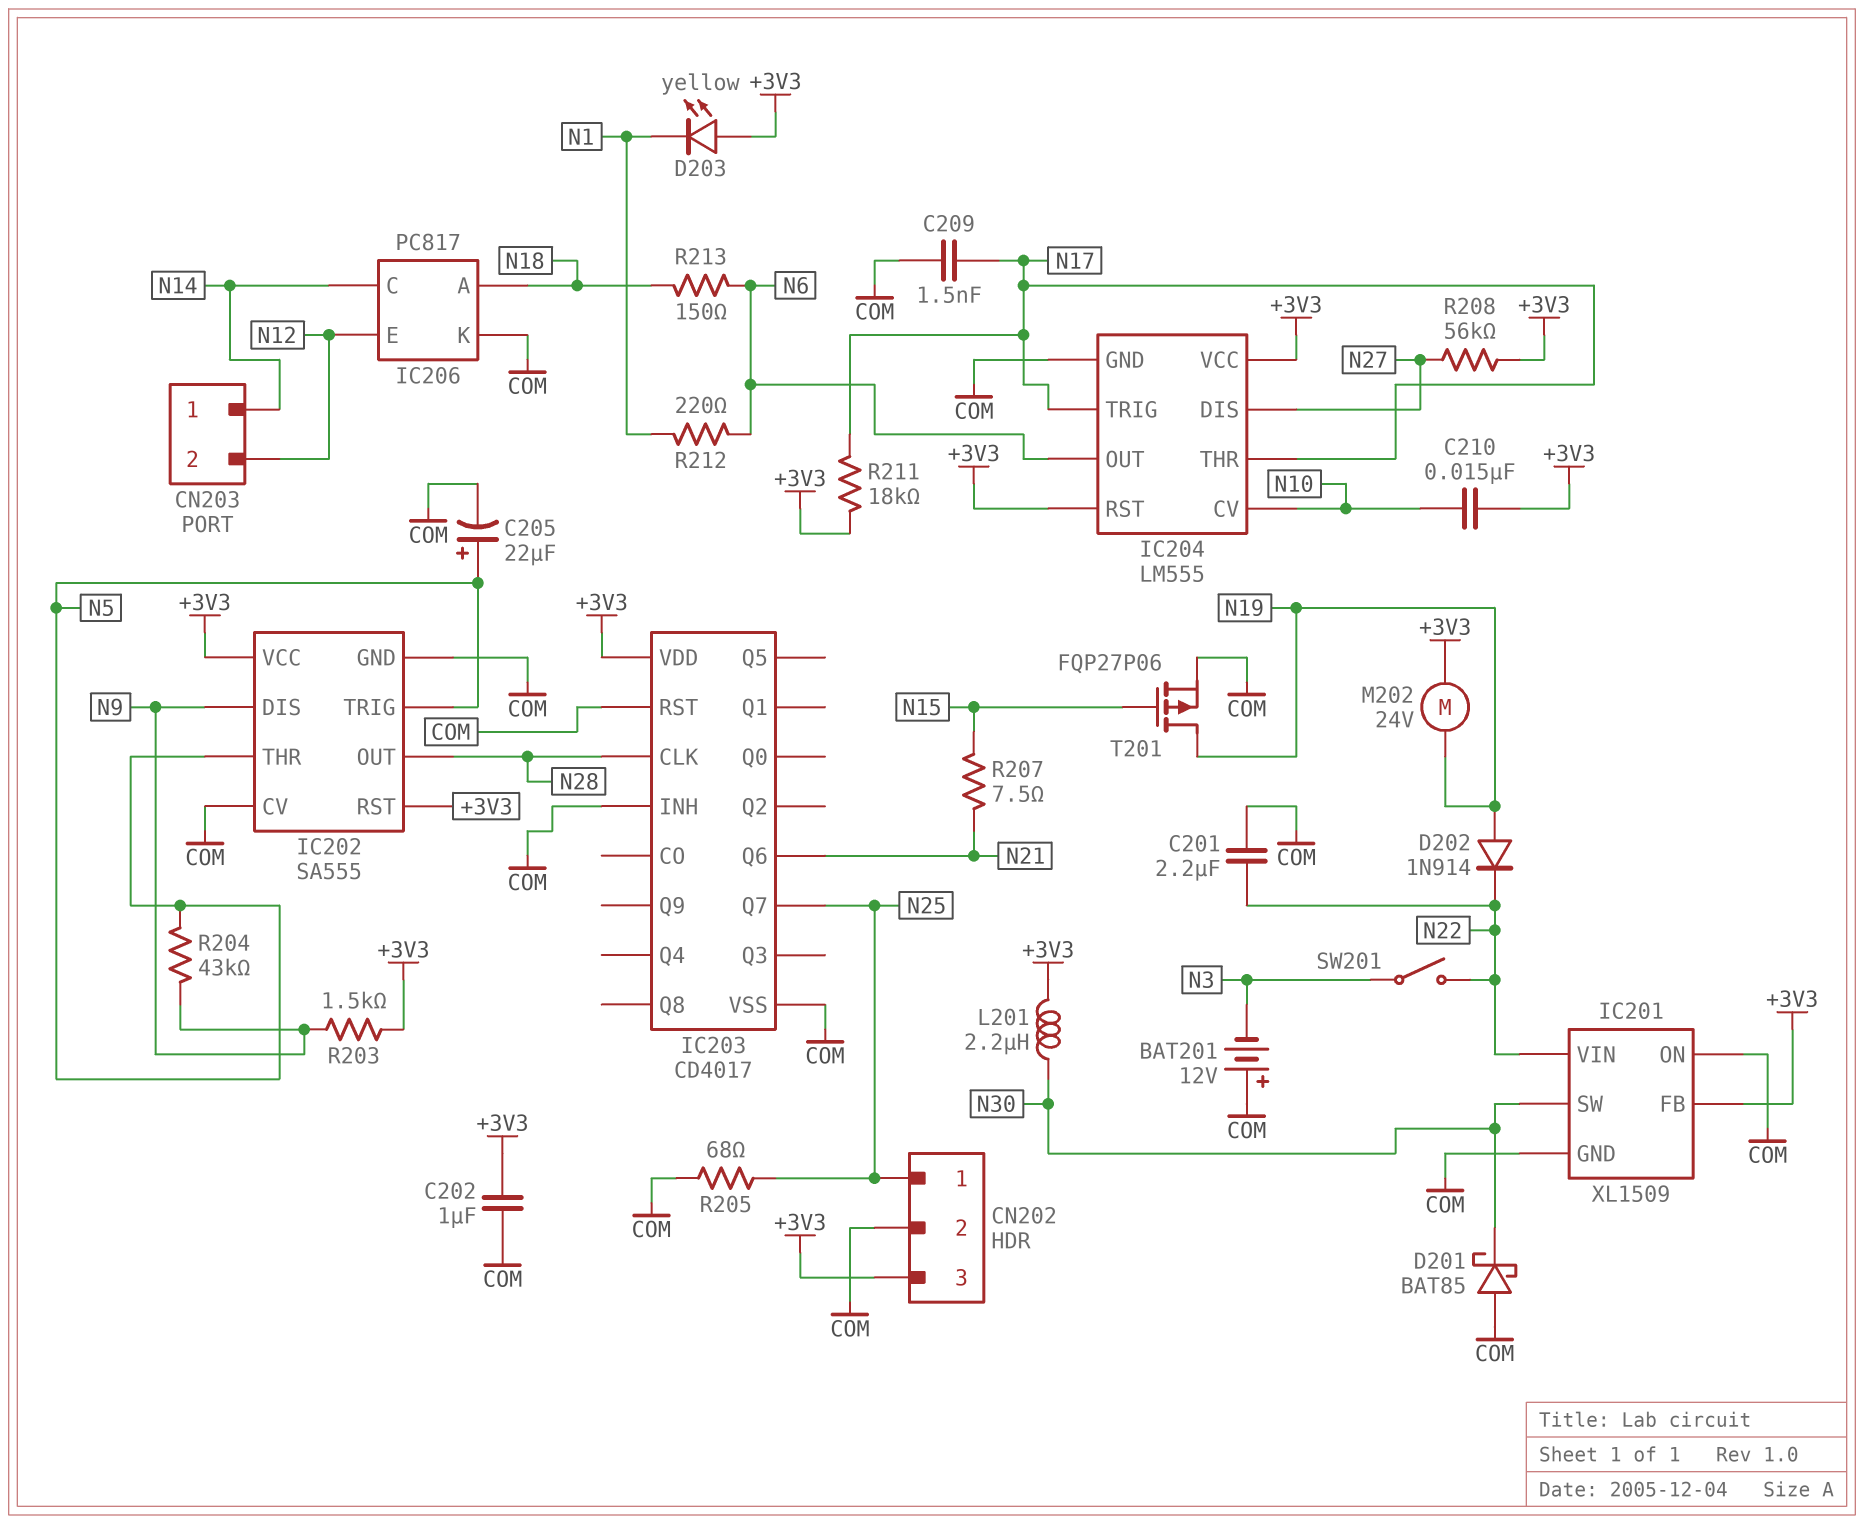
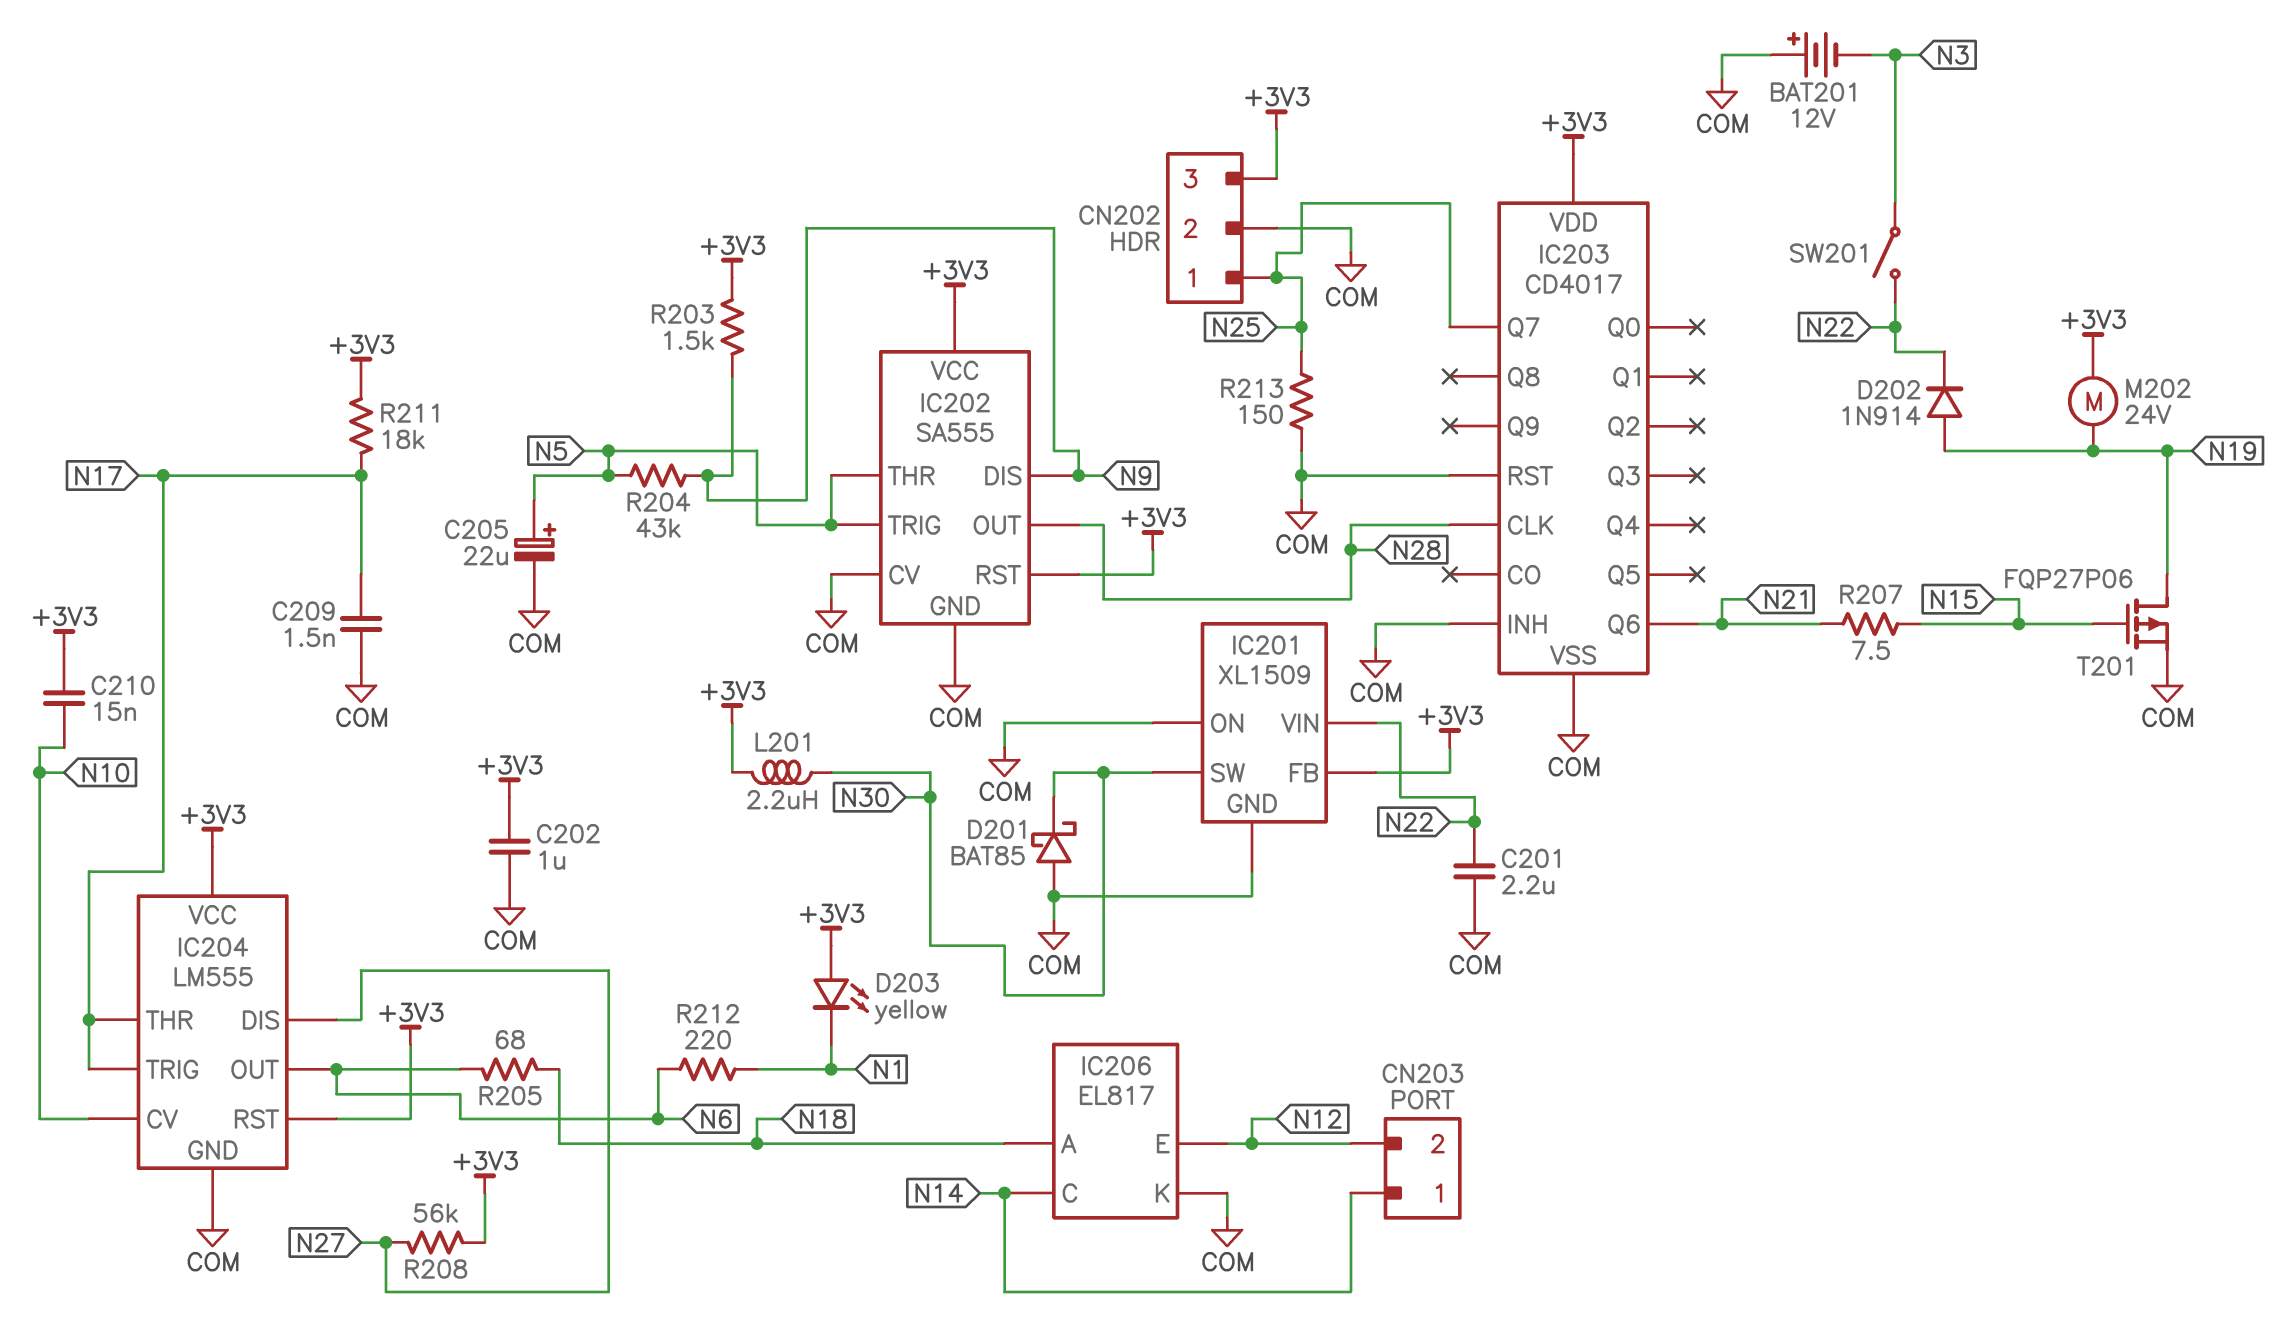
IC206: PC817 -> EL817
R205: 68 (COM, N25) -> 68 (N6, N18)
R213: 150 (N6, N18) -> 150 (COM, N25)

